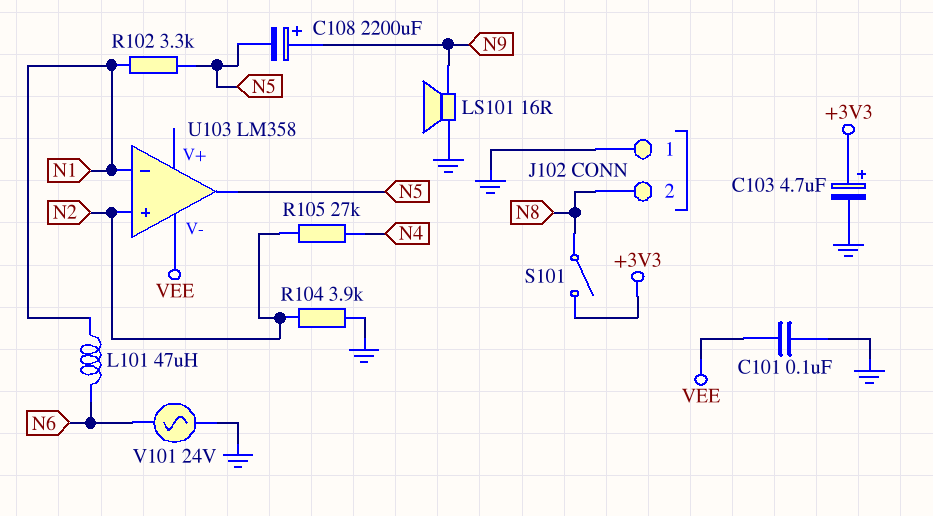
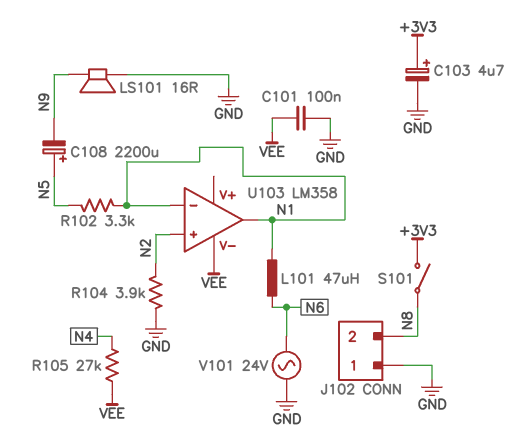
C108: 2200uF (plus N9, minus N5) -> 2200uF (plus N5, minus N9)
R105: 27k (N2, N4) -> 27k (N4, VEE)
U103 pin out: N5 -> N1

